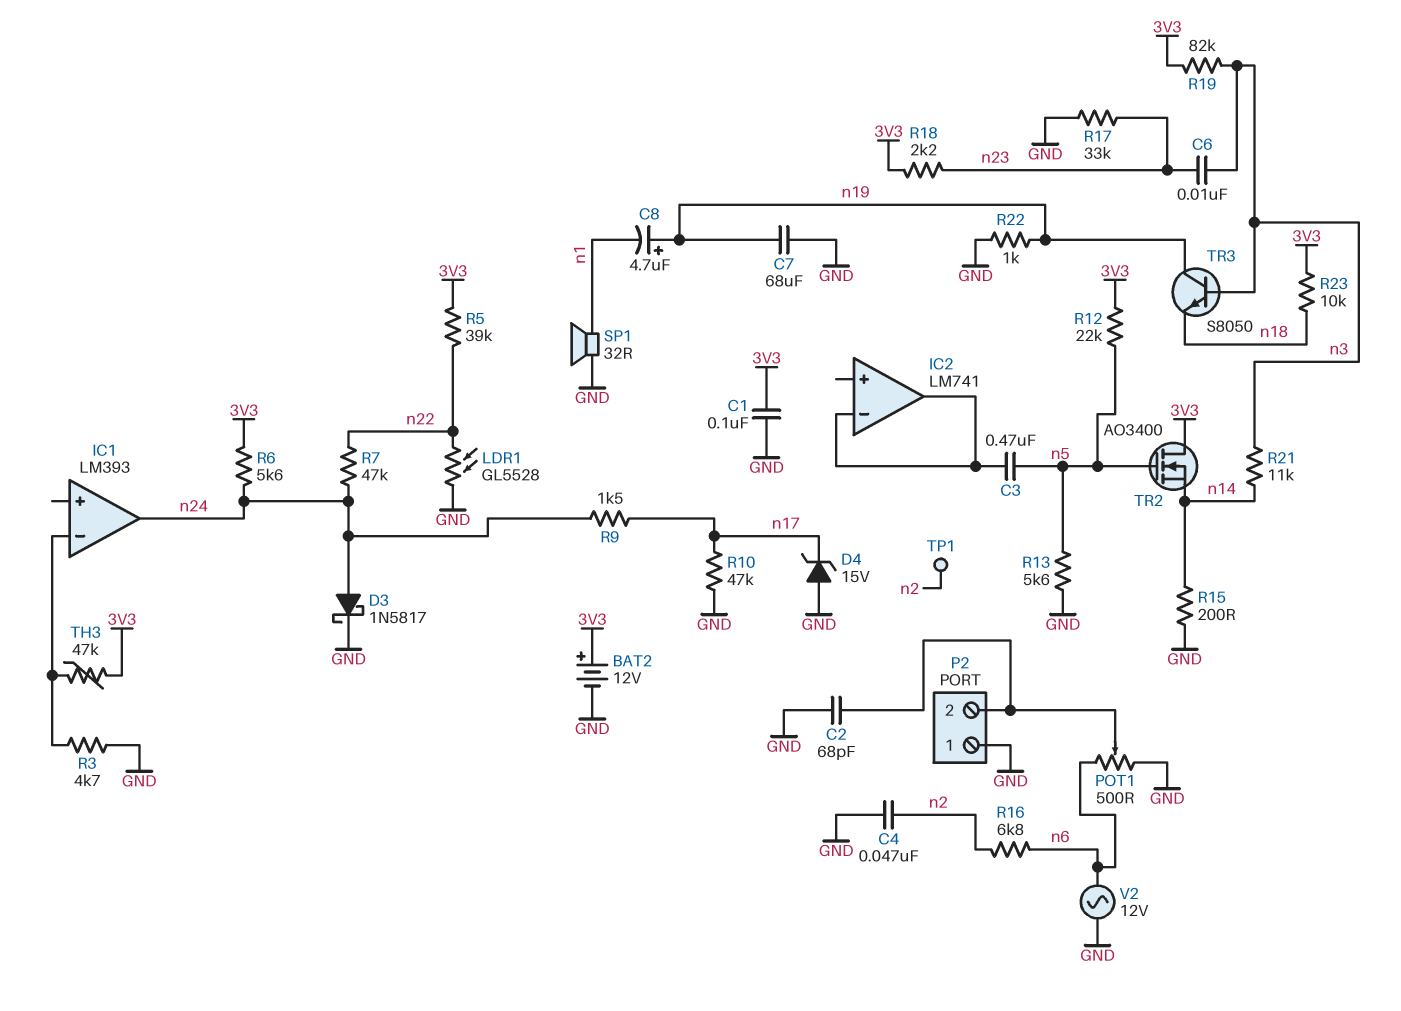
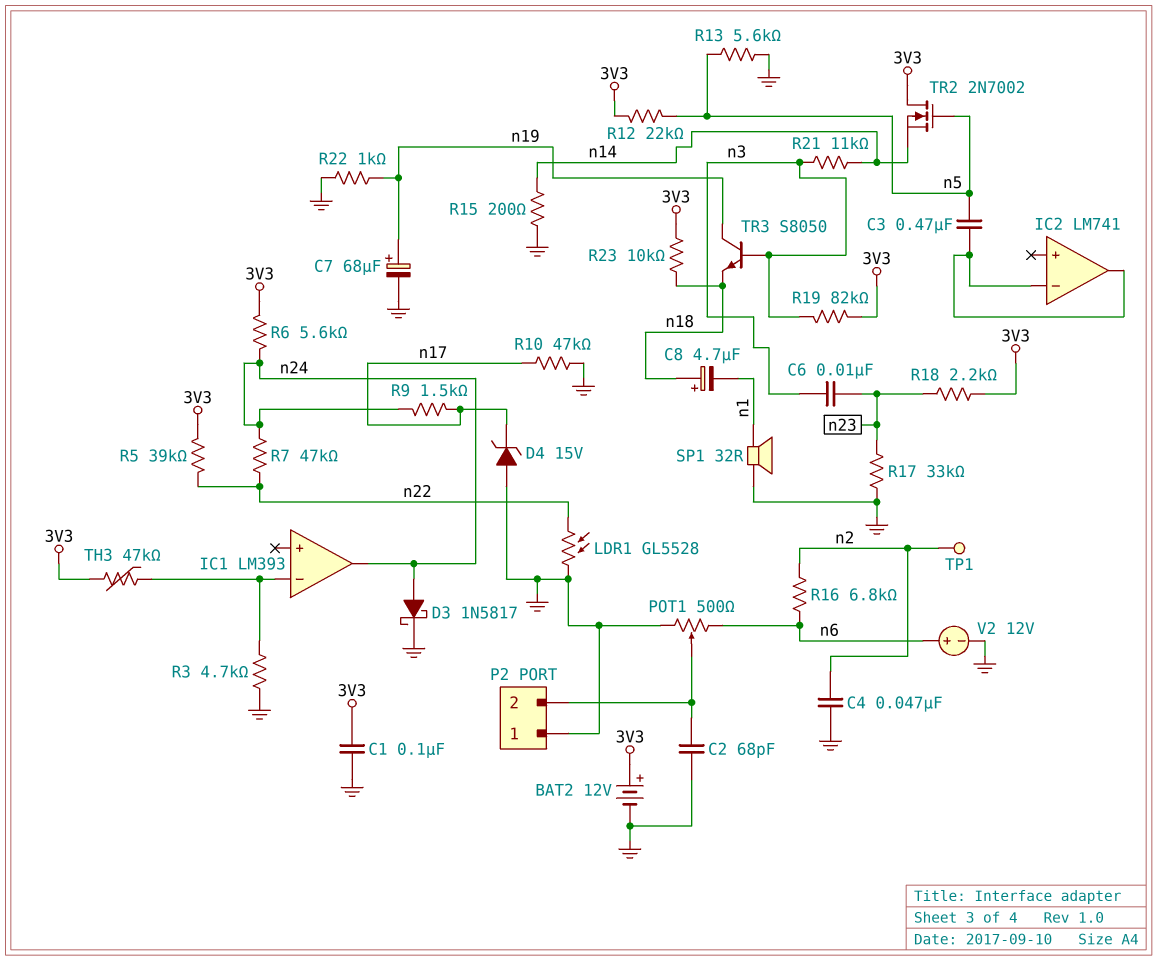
C7: 68uF (GND, n19) -> 68uF (plus n19, minus GND)
C8: 4.7uF (plus n19, minus n1) -> 4.7uF (plus n18, minus n1)
TR2: NMOS AO3400 (G n5, D 3V3, S n14) -> NMOS 2N7002 (G n5, D 3V3, S n14)
V2: AC 12V (GND, n6) -> 12V (plus n6, minus GND)

